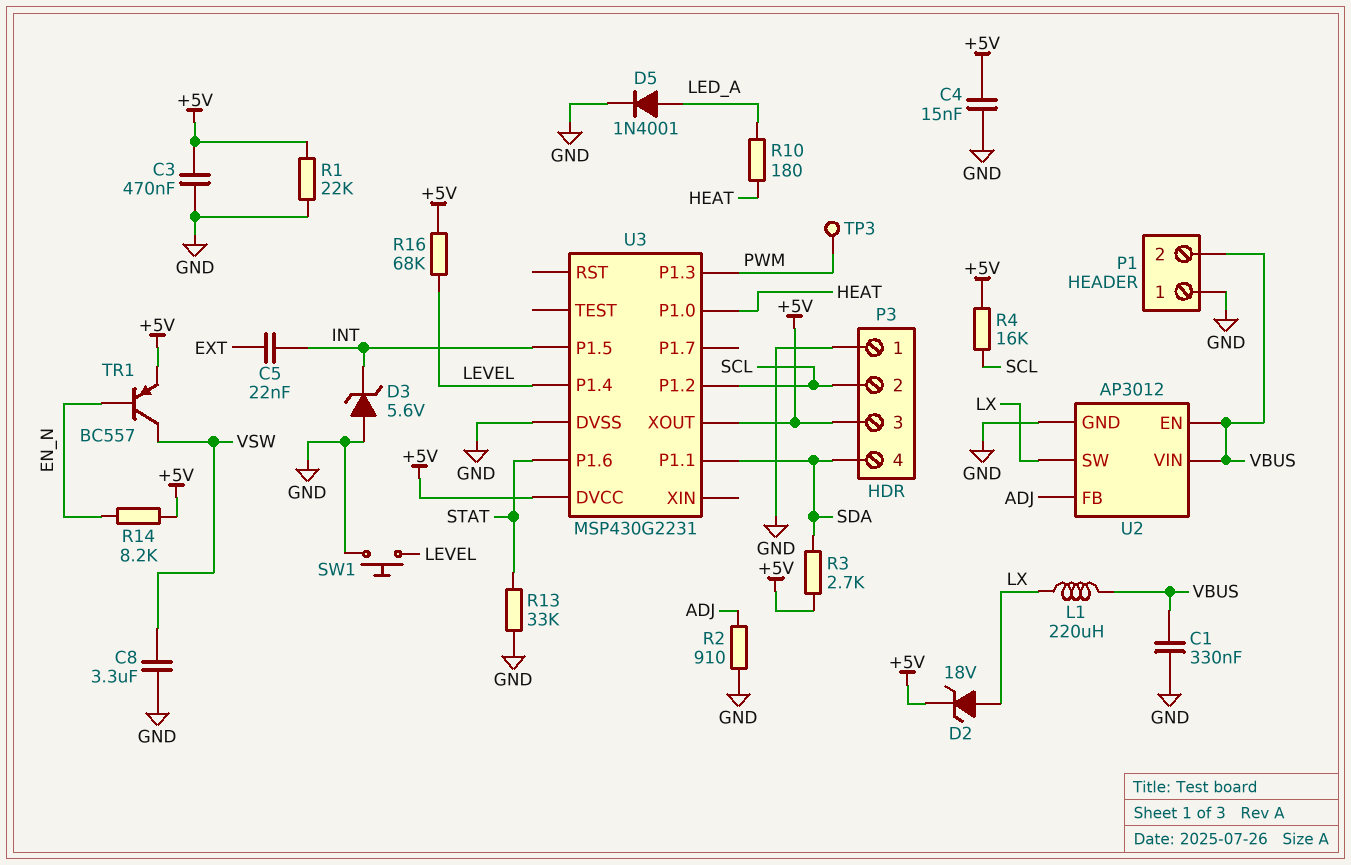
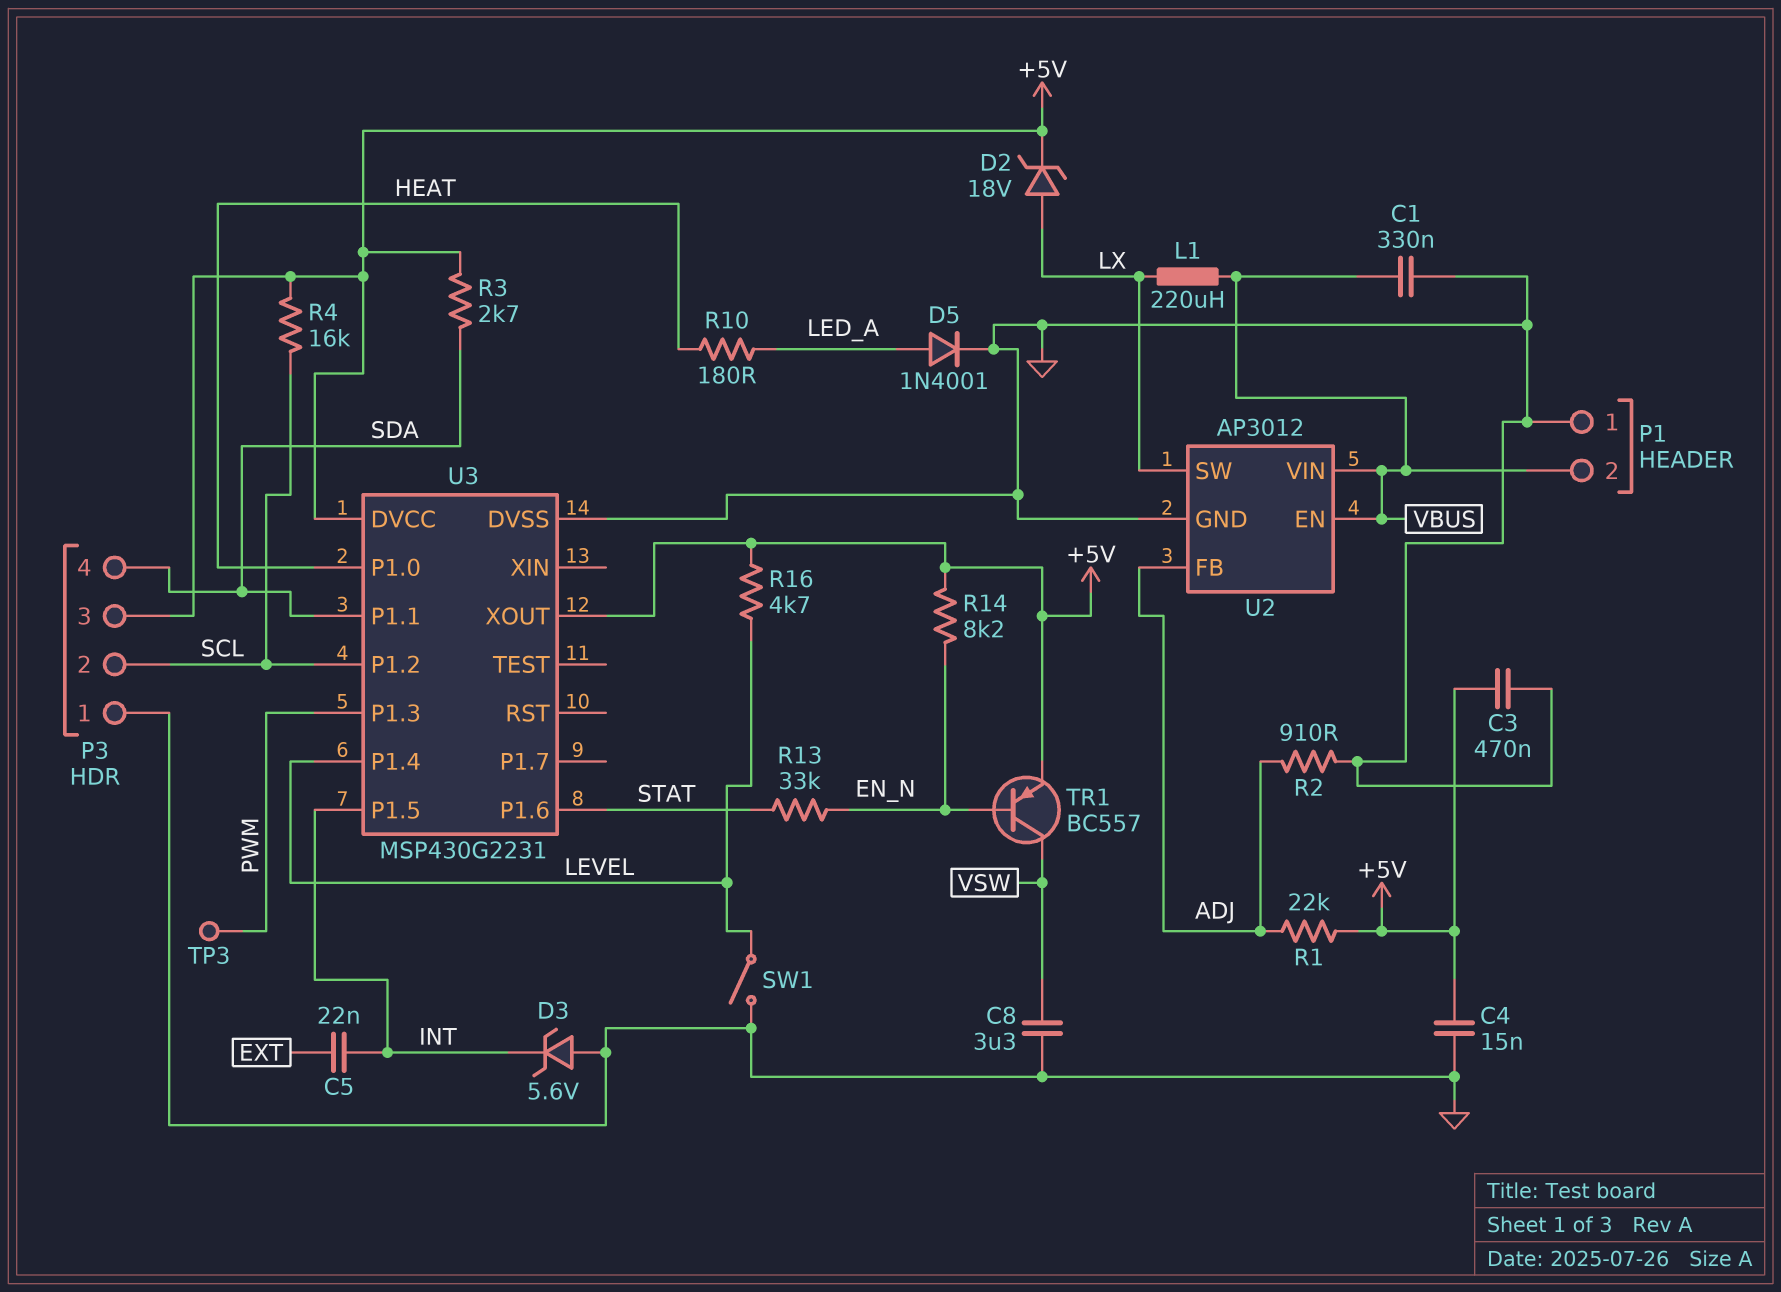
R1: 22k (+5V, GND) -> 22k (+5V, ADJ)
R13: 33k (GND, STAT) -> 33k (EN_N, STAT)
R16: 68k (+5V, LEVEL) -> 4.7k (+5V, LEVEL)
SW1: button (GND, LEVEL) -> switch (GND, LEVEL)

